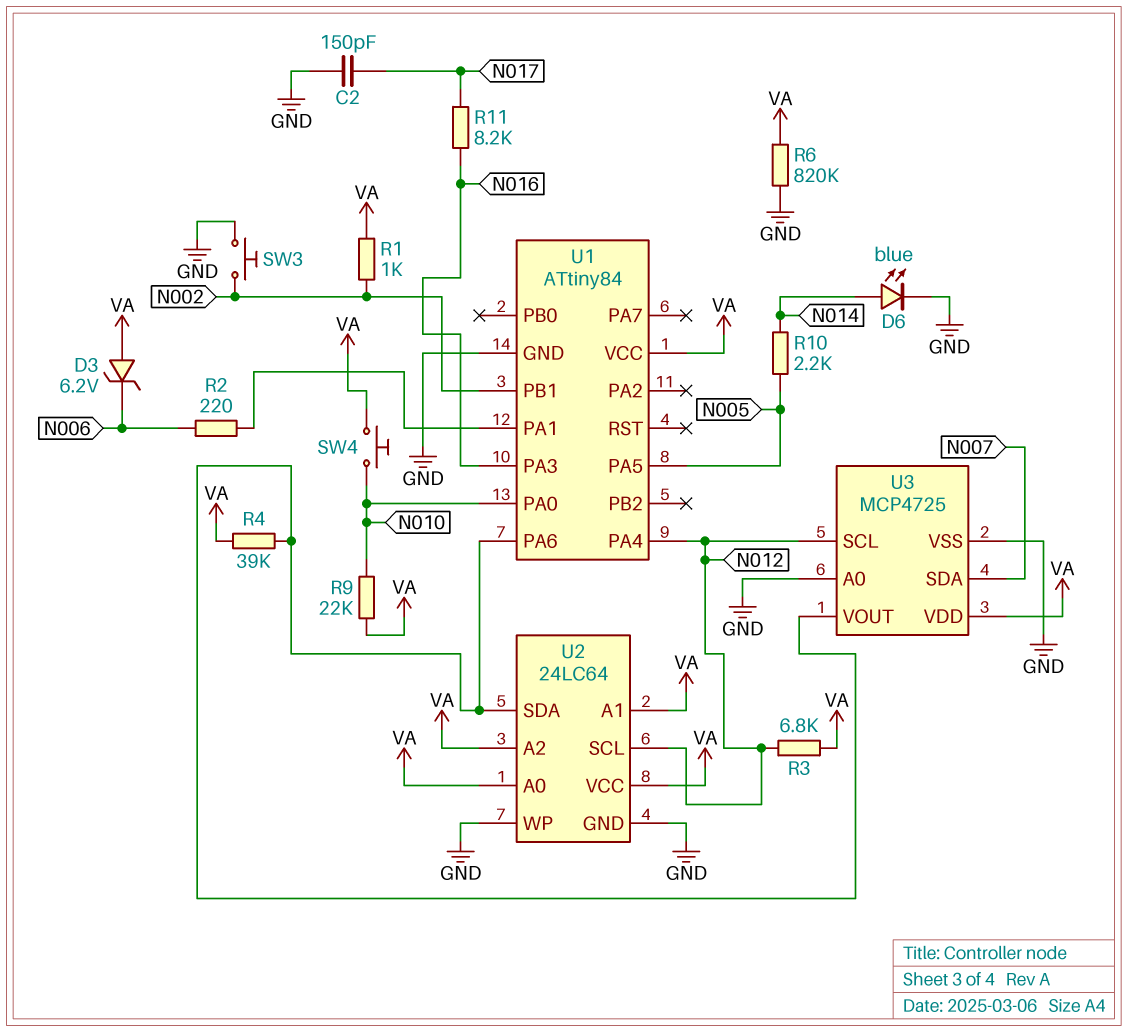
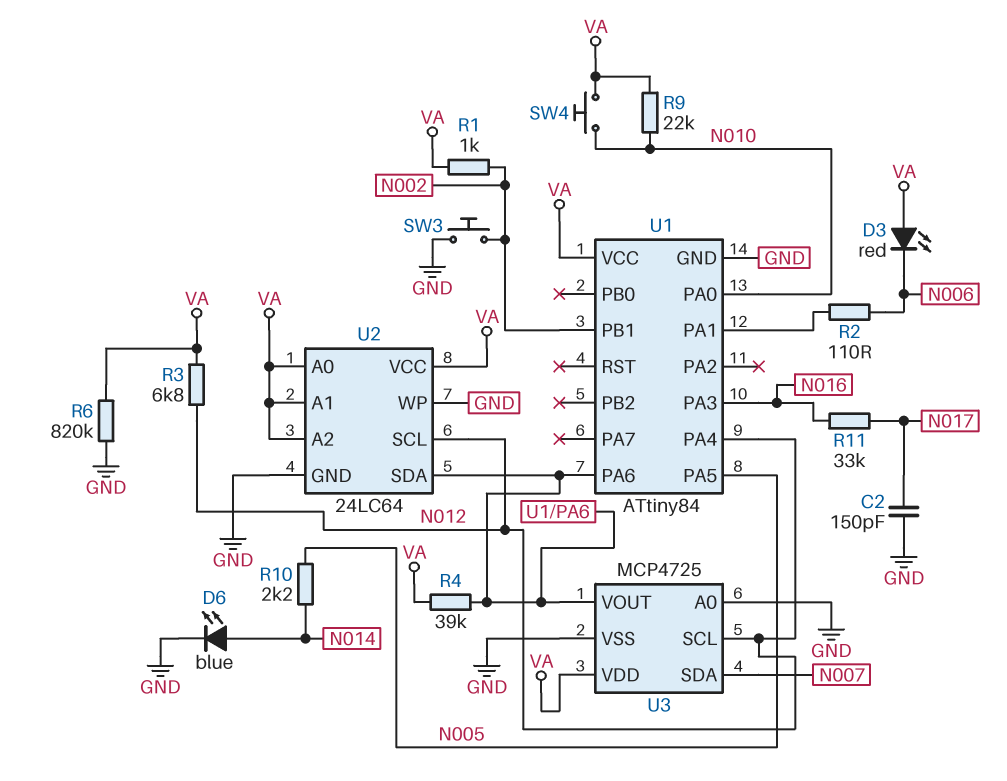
D3: zener 6.2V (A VA, K N006) -> LED red (A VA, K N006)
R2: 220 (N006, U1/PA1) -> 110 (N006, U1/PA1)
R11: 8.2k (N016, N017) -> 33k (N016, N017)

